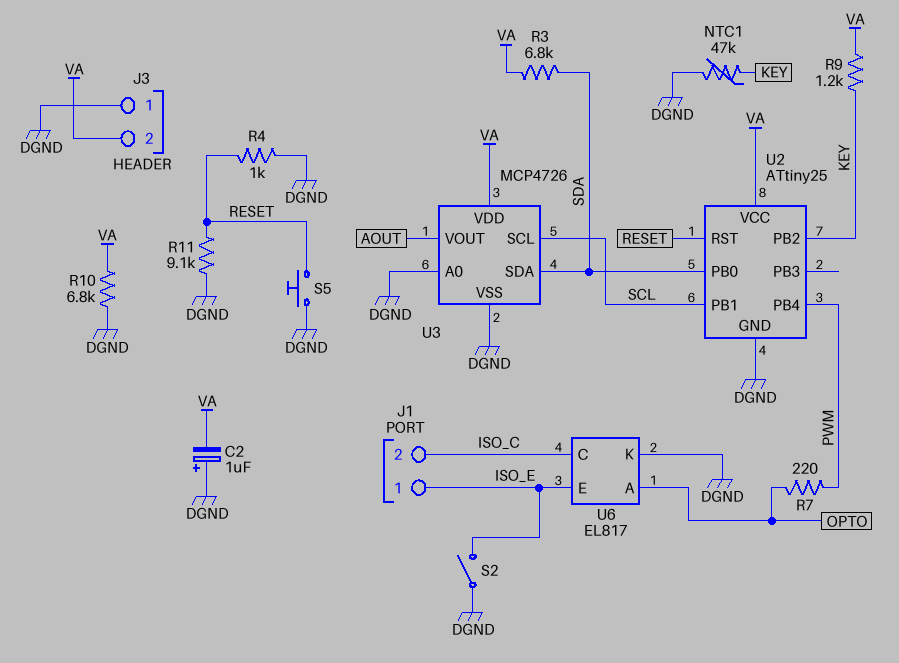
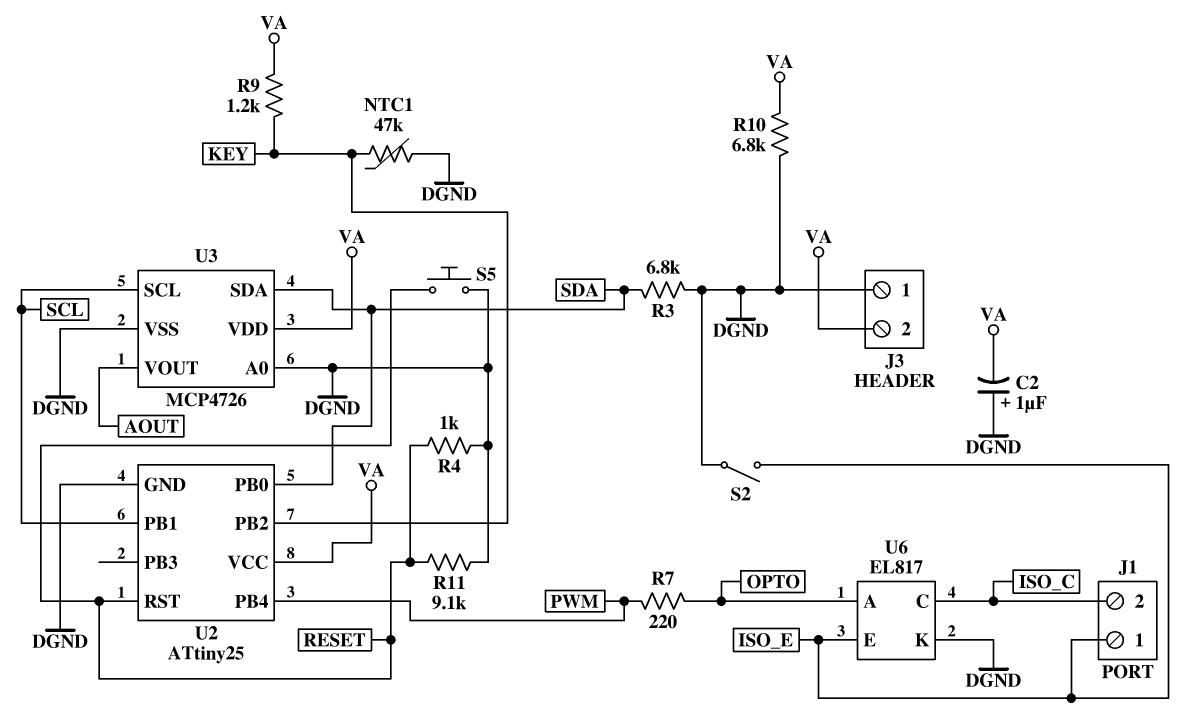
R3: 6.8k (SDA, VA) -> 6.8k (DGND, SDA)

